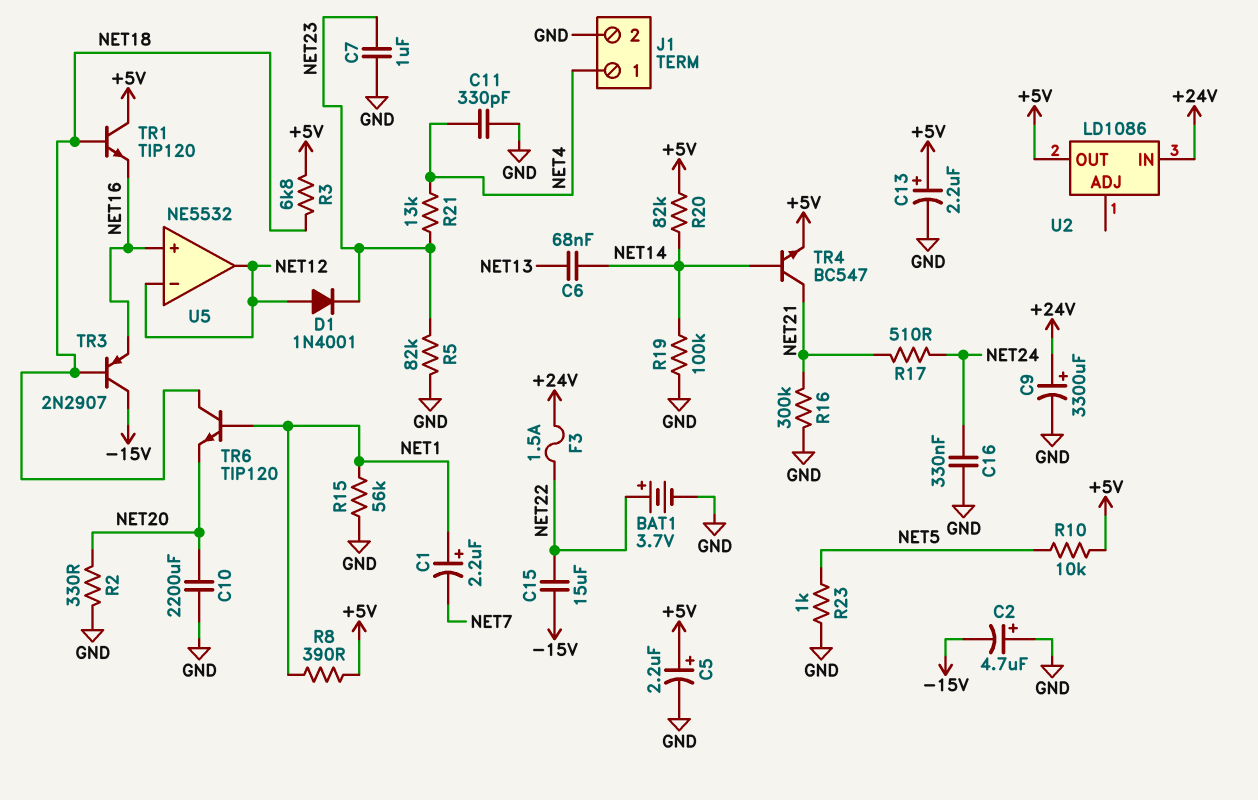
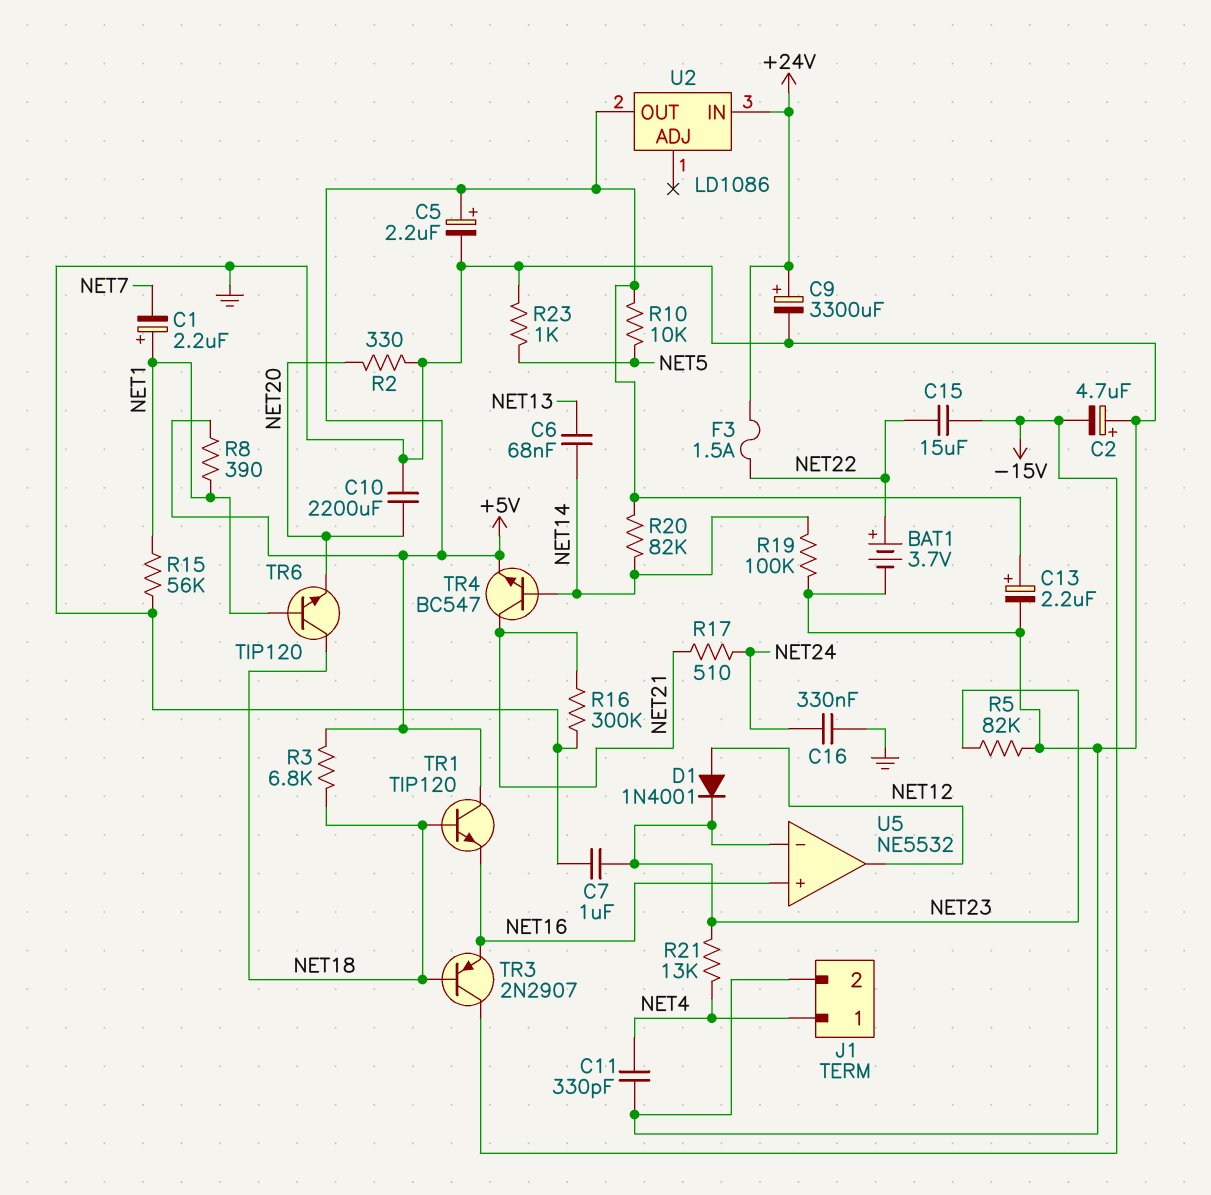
U5 pin in-: NET12 -> NET23

